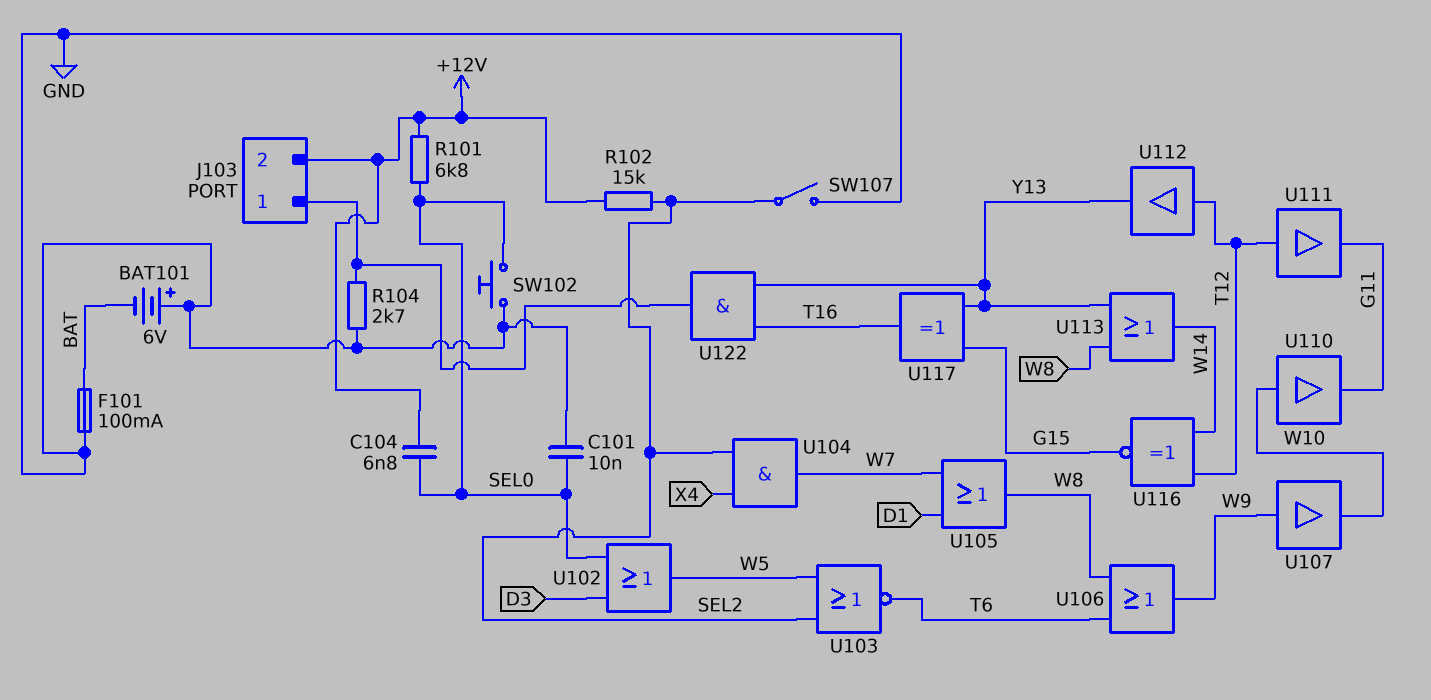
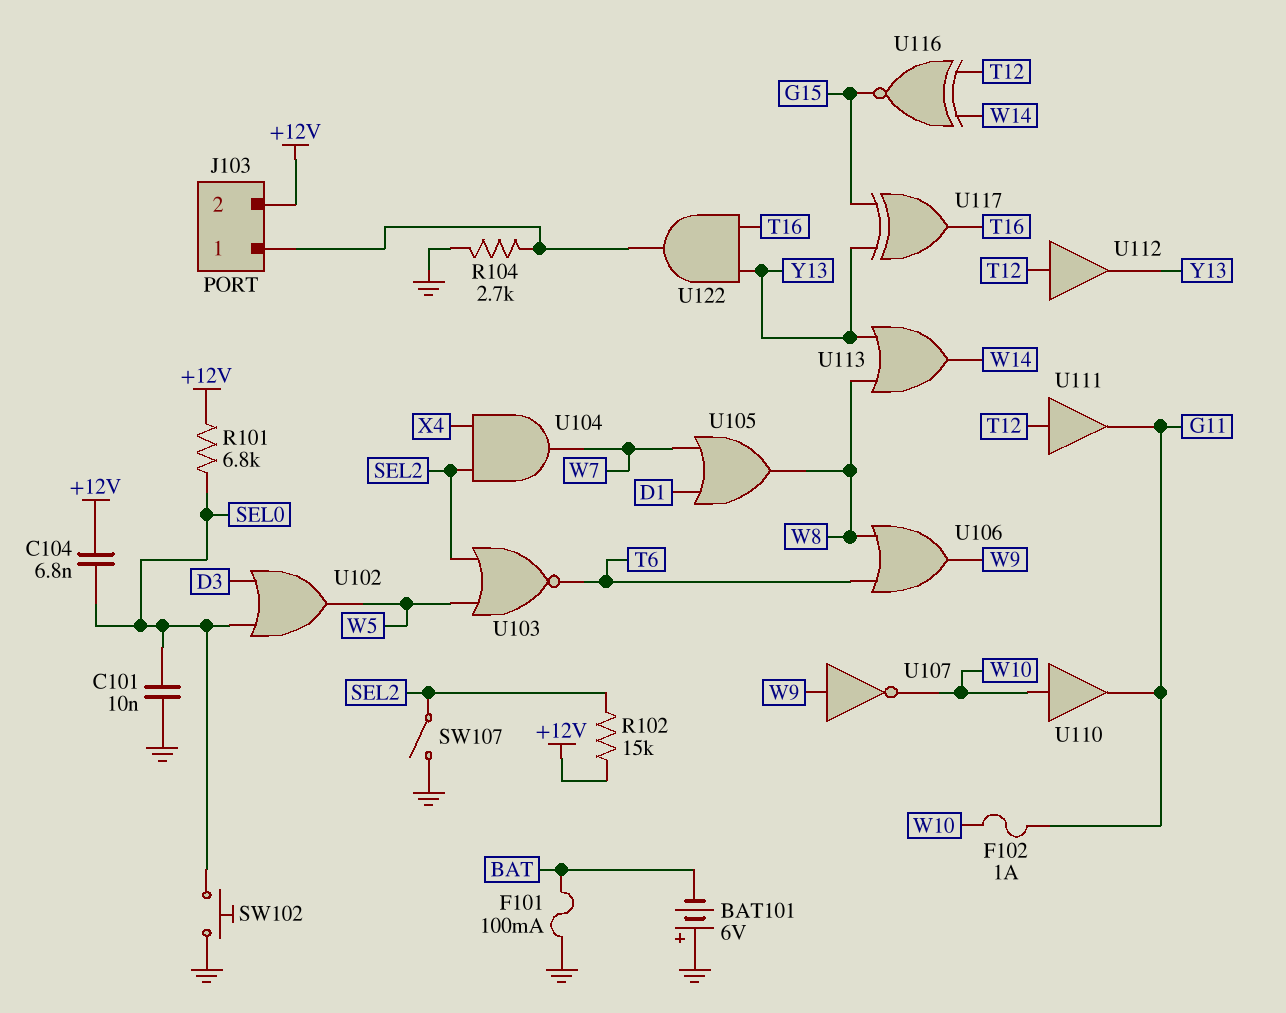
F102: none -> 1A (G11, W10)
U107: buffer (in W9, out W10) -> NOT (in W9, out W10)

